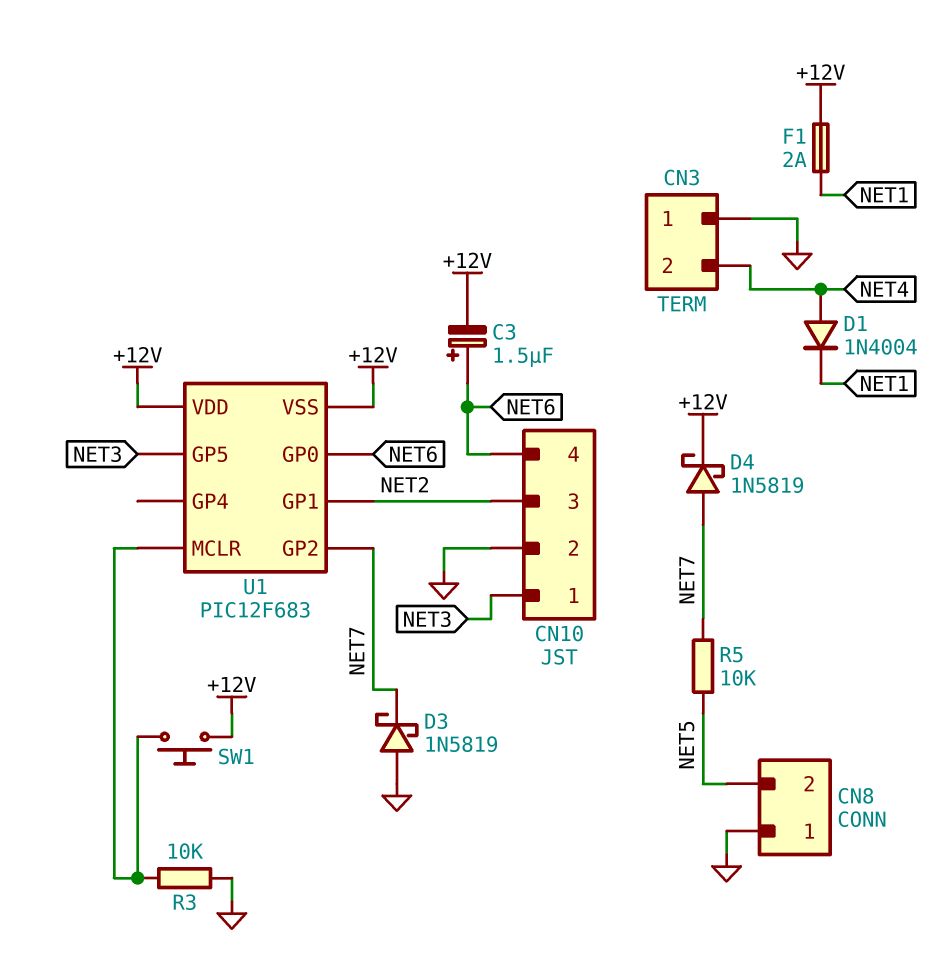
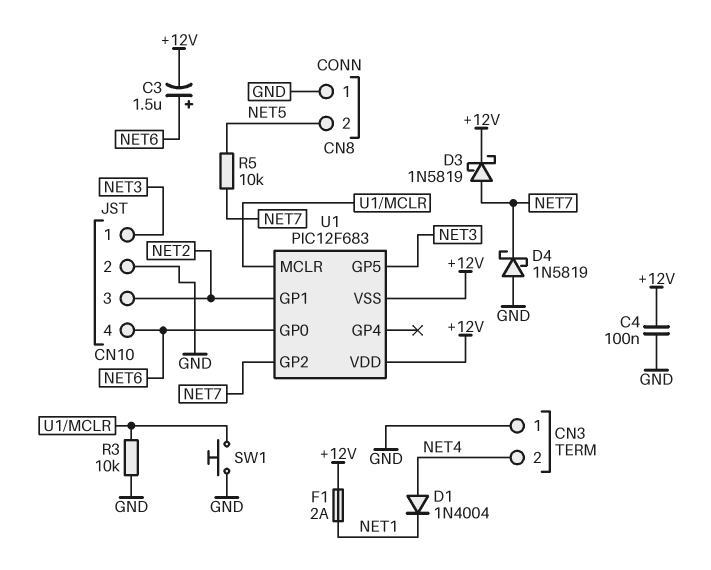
C4: none -> 100nF (+12V, GND)
D3: schottky 1N5819 (A GND, K NET7) -> schottky 1N5819 (A NET7, K +12V)
D4: schottky 1N5819 (A NET7, K +12V) -> schottky 1N5819 (A GND, K NET7)
SW1: button (+12V, U1/MCLR) -> button (GND, U1/MCLR)

